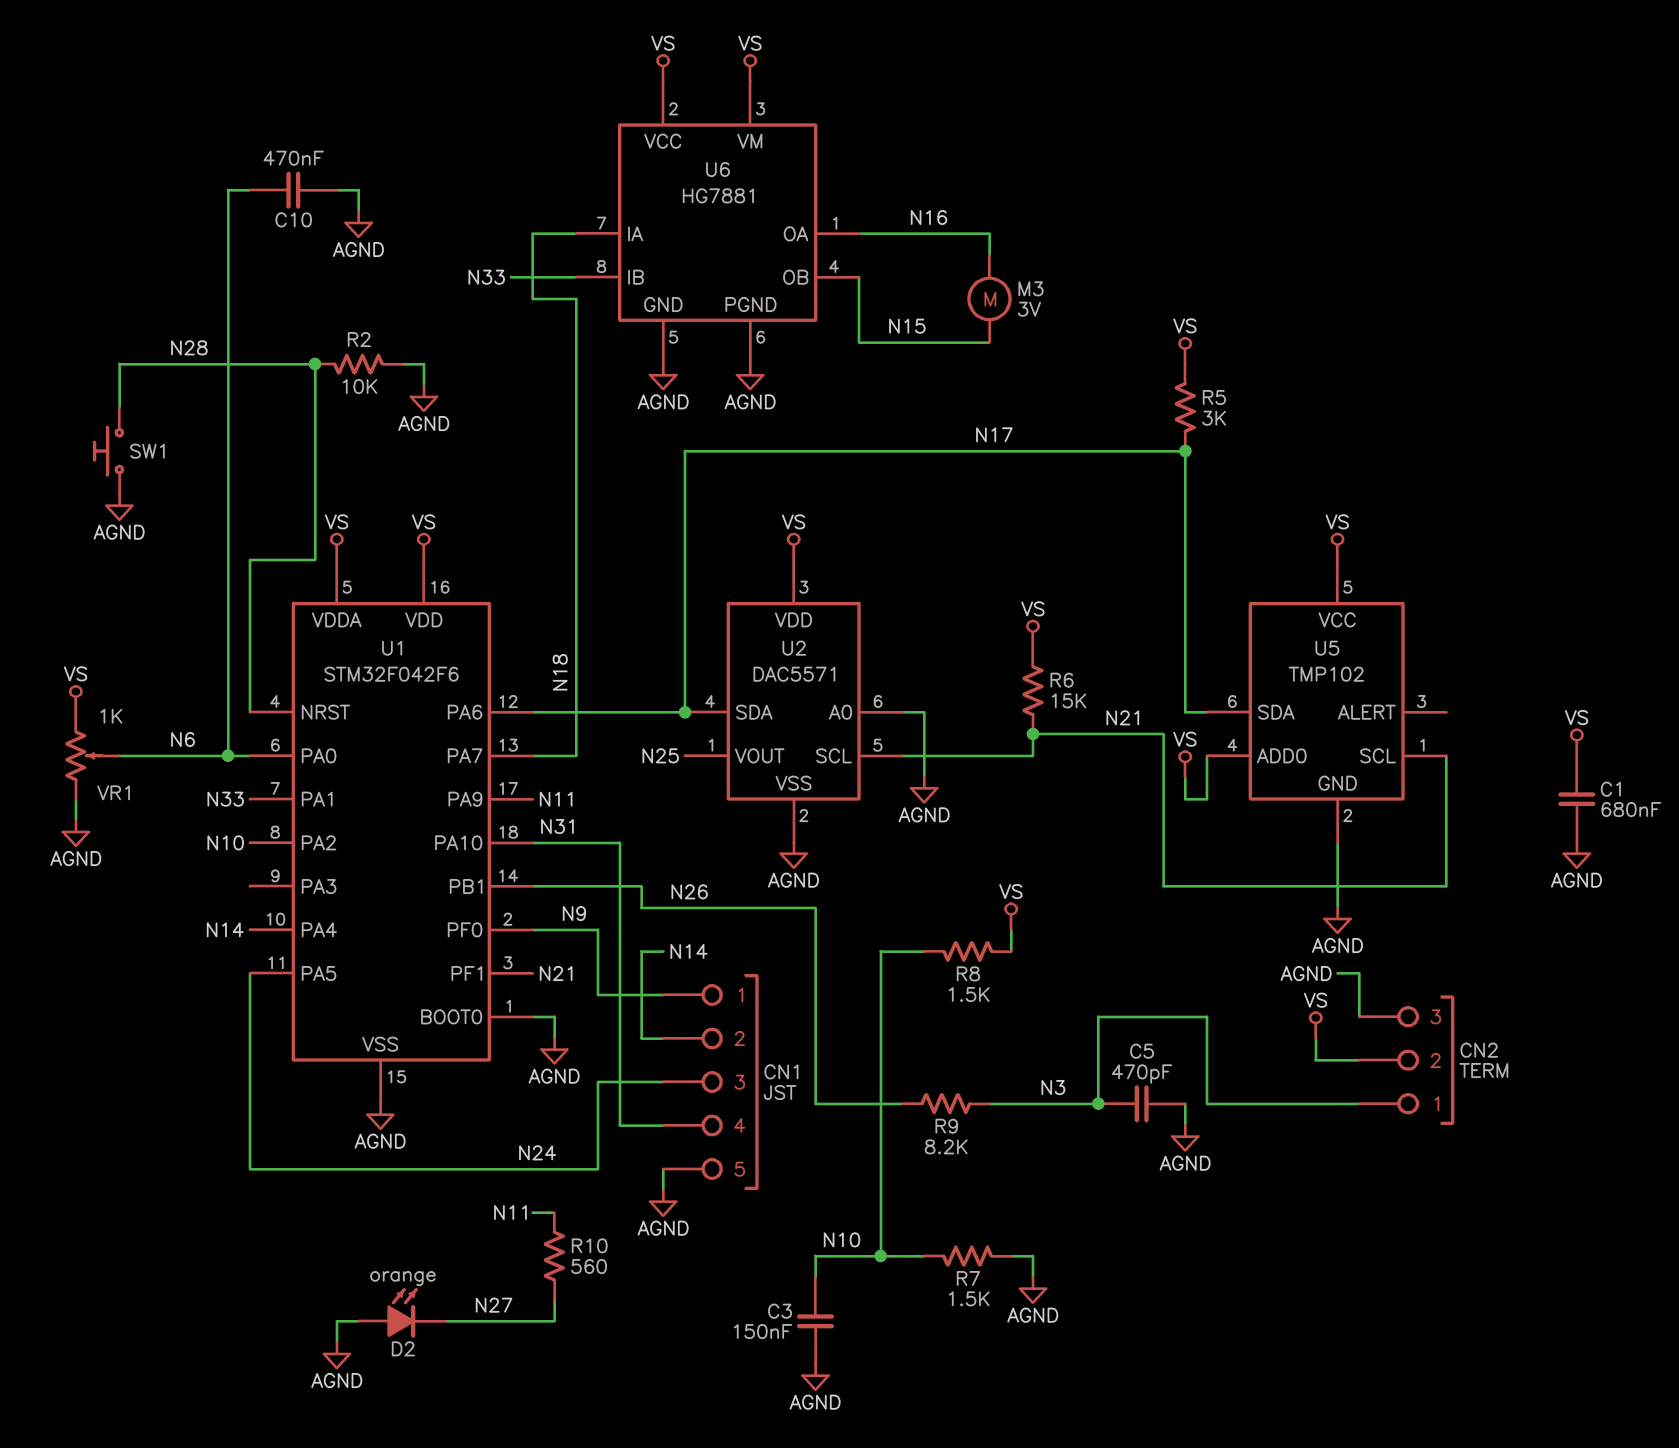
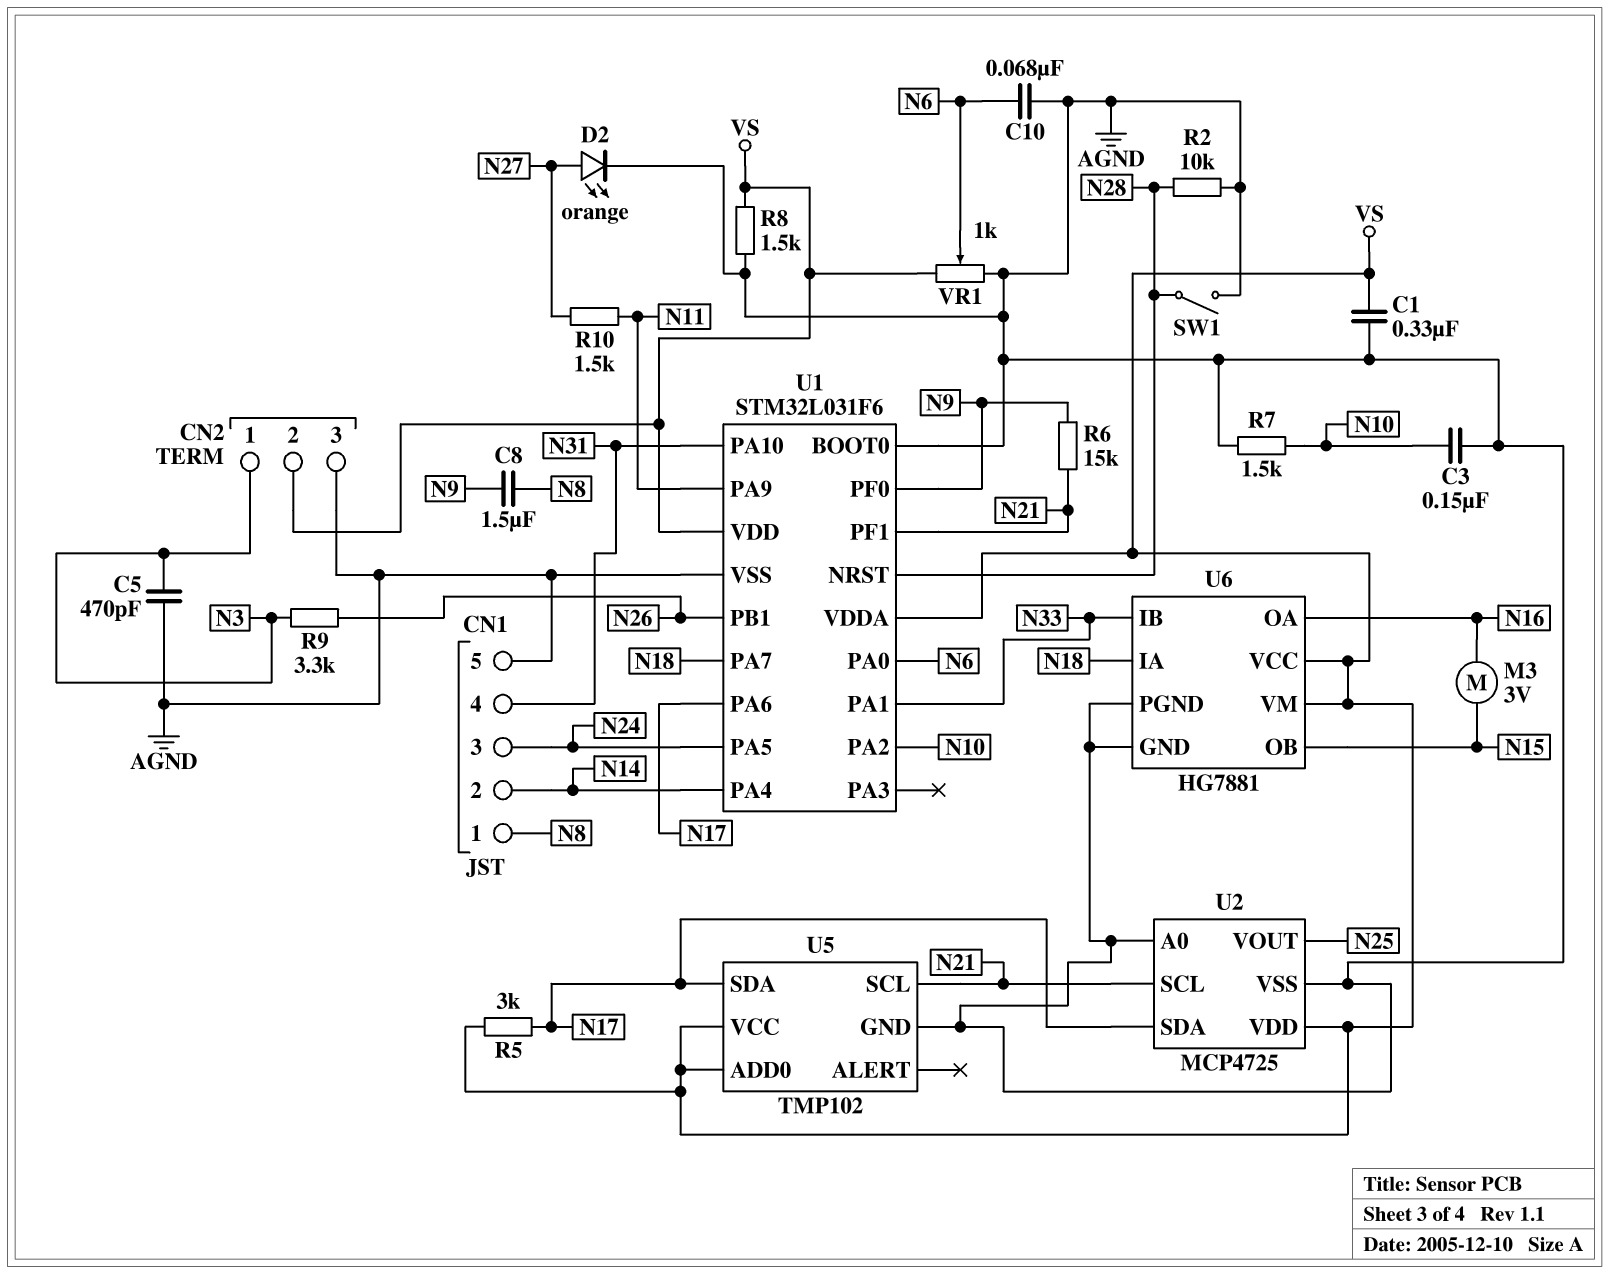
C1: 680nF (AGND, VS) -> 330nF (AGND, VS)
C8: none -> 1.5uF (N8, N9)
C10: 470nF (AGND, N6) -> 68nF (AGND, N6)
CN1 pin 1: N9 -> N8
D2: LED orange (A AGND, K N27) -> LED orange (A N27, K AGND)
R6: 15k (N21, VS) -> 15k (N9, N21)
R8: 1.5k (N10, VS) -> 1.5k (AGND, VS)
R9: 8.2k (N3, N26) -> 3.3k (N3, N26)
R10: 560 (N11, N27) -> 1.5k (N11, N27)
SW1: button (AGND, N28) -> switch (AGND, N28)
U1: STM32F042F6 -> STM32L031F6
U2: DAC5571 -> MCP4725

